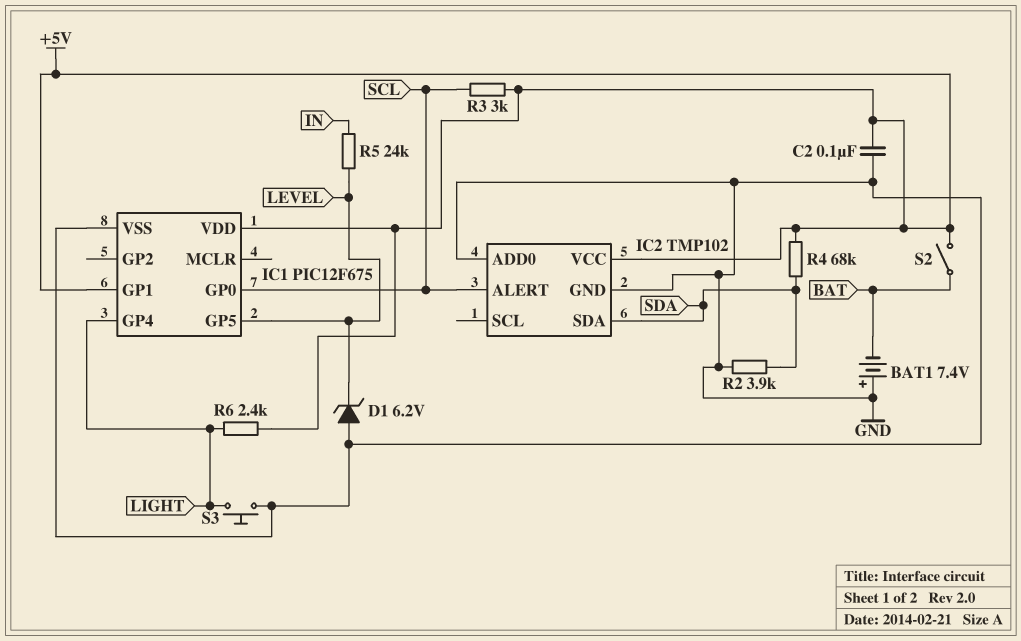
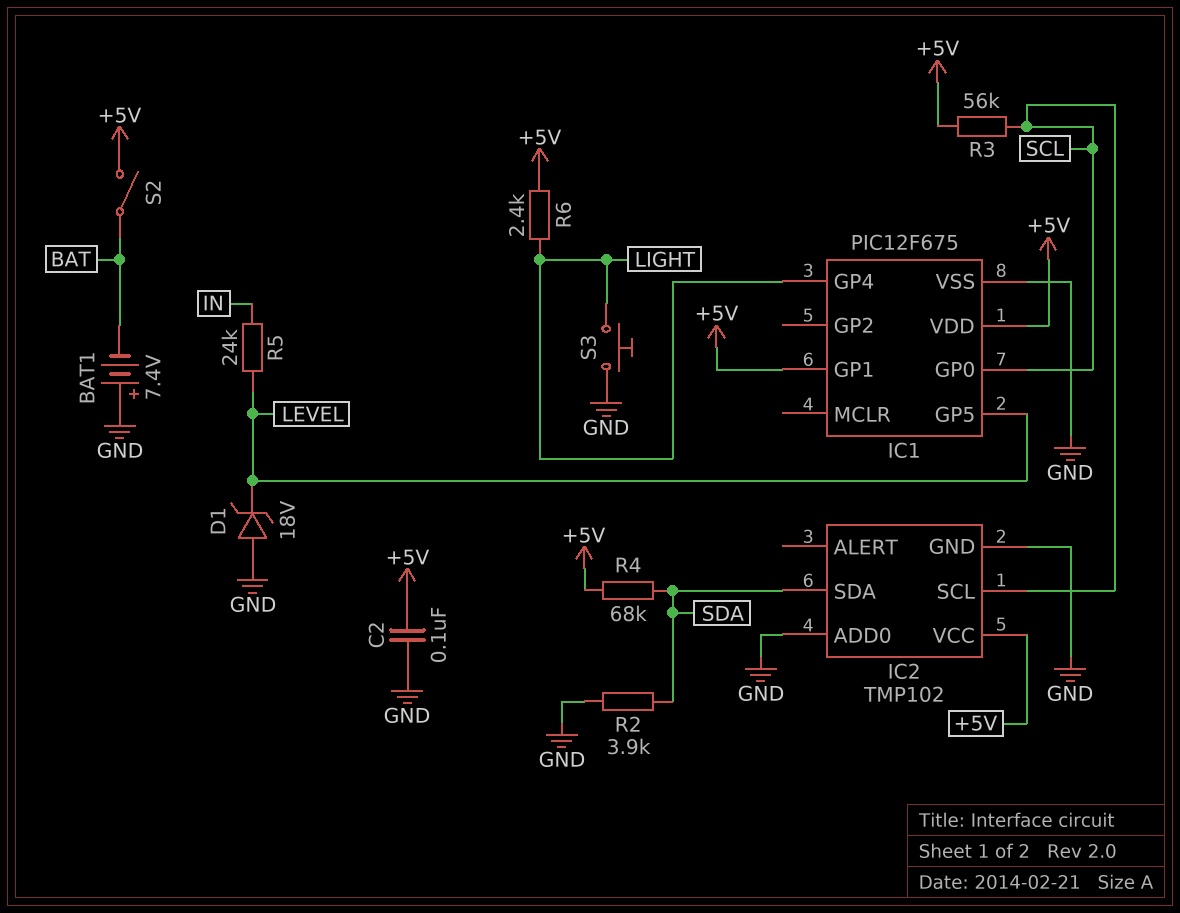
D1: zener 6.2V (A GND, K LEVEL) -> zener 18V (A GND, K LEVEL)
IC2 pin ALERT: SCL -> none
IC2 pin SCL: none -> SCL
R3: 3k (+5V, SCL) -> 56k (+5V, SCL)

